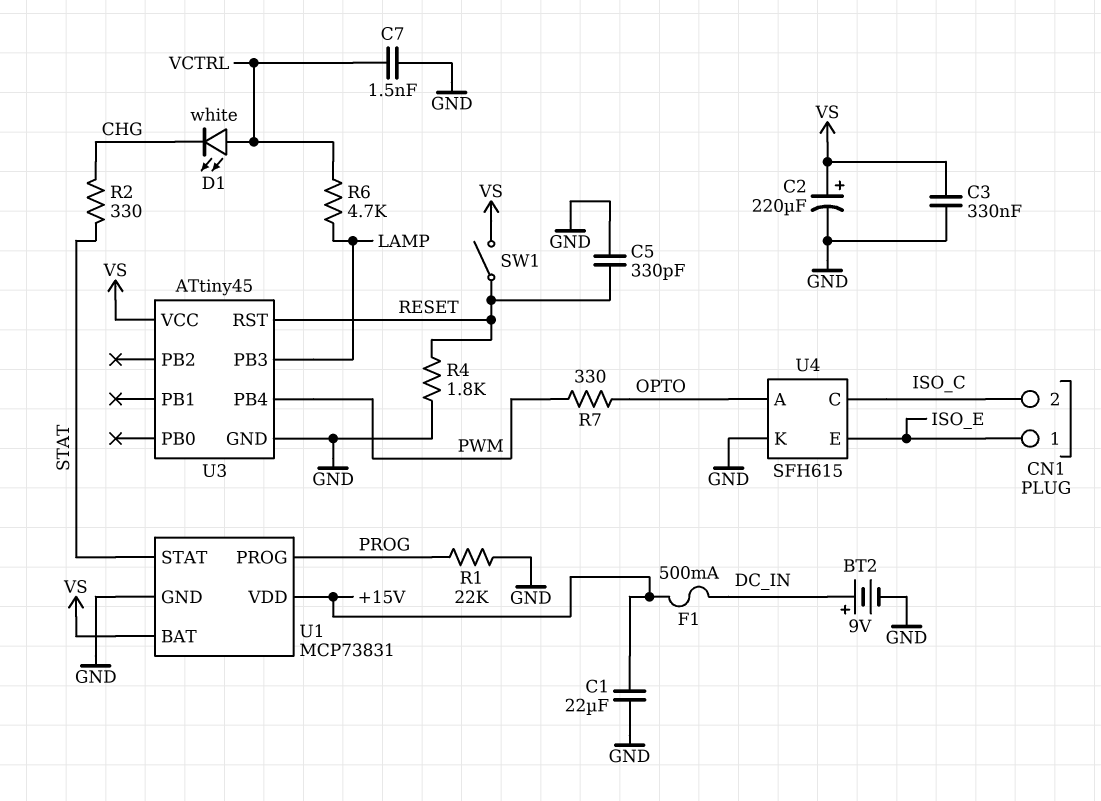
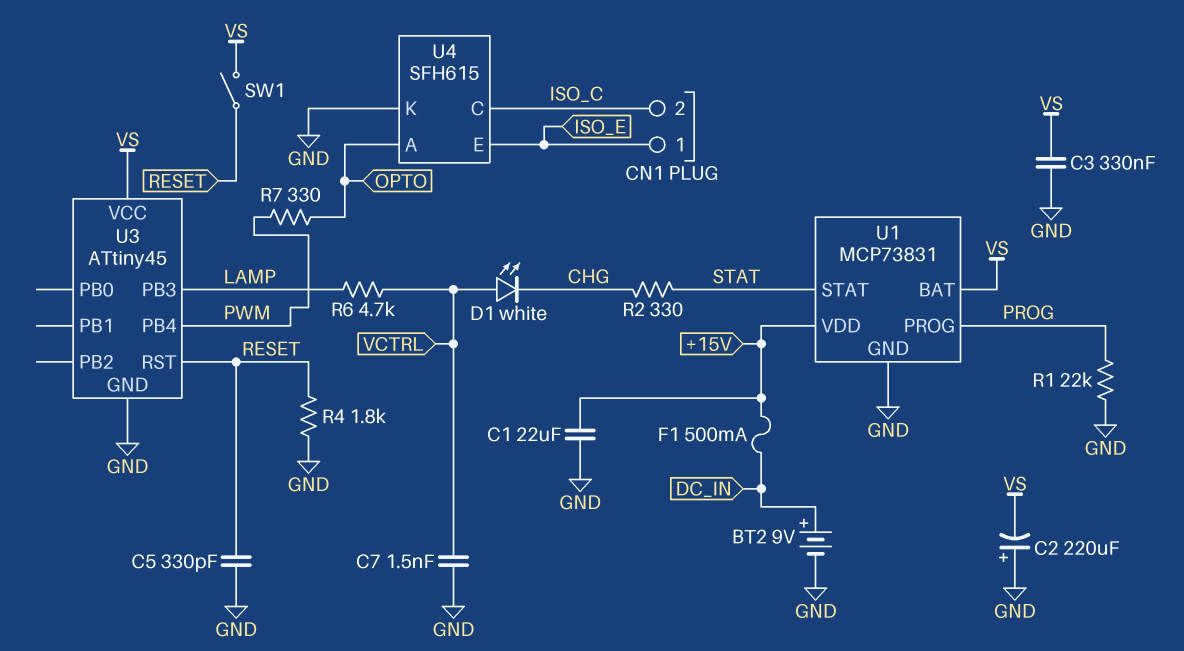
C2: 220uF (plus VS, minus GND) -> 220uF (plus GND, minus VS)

